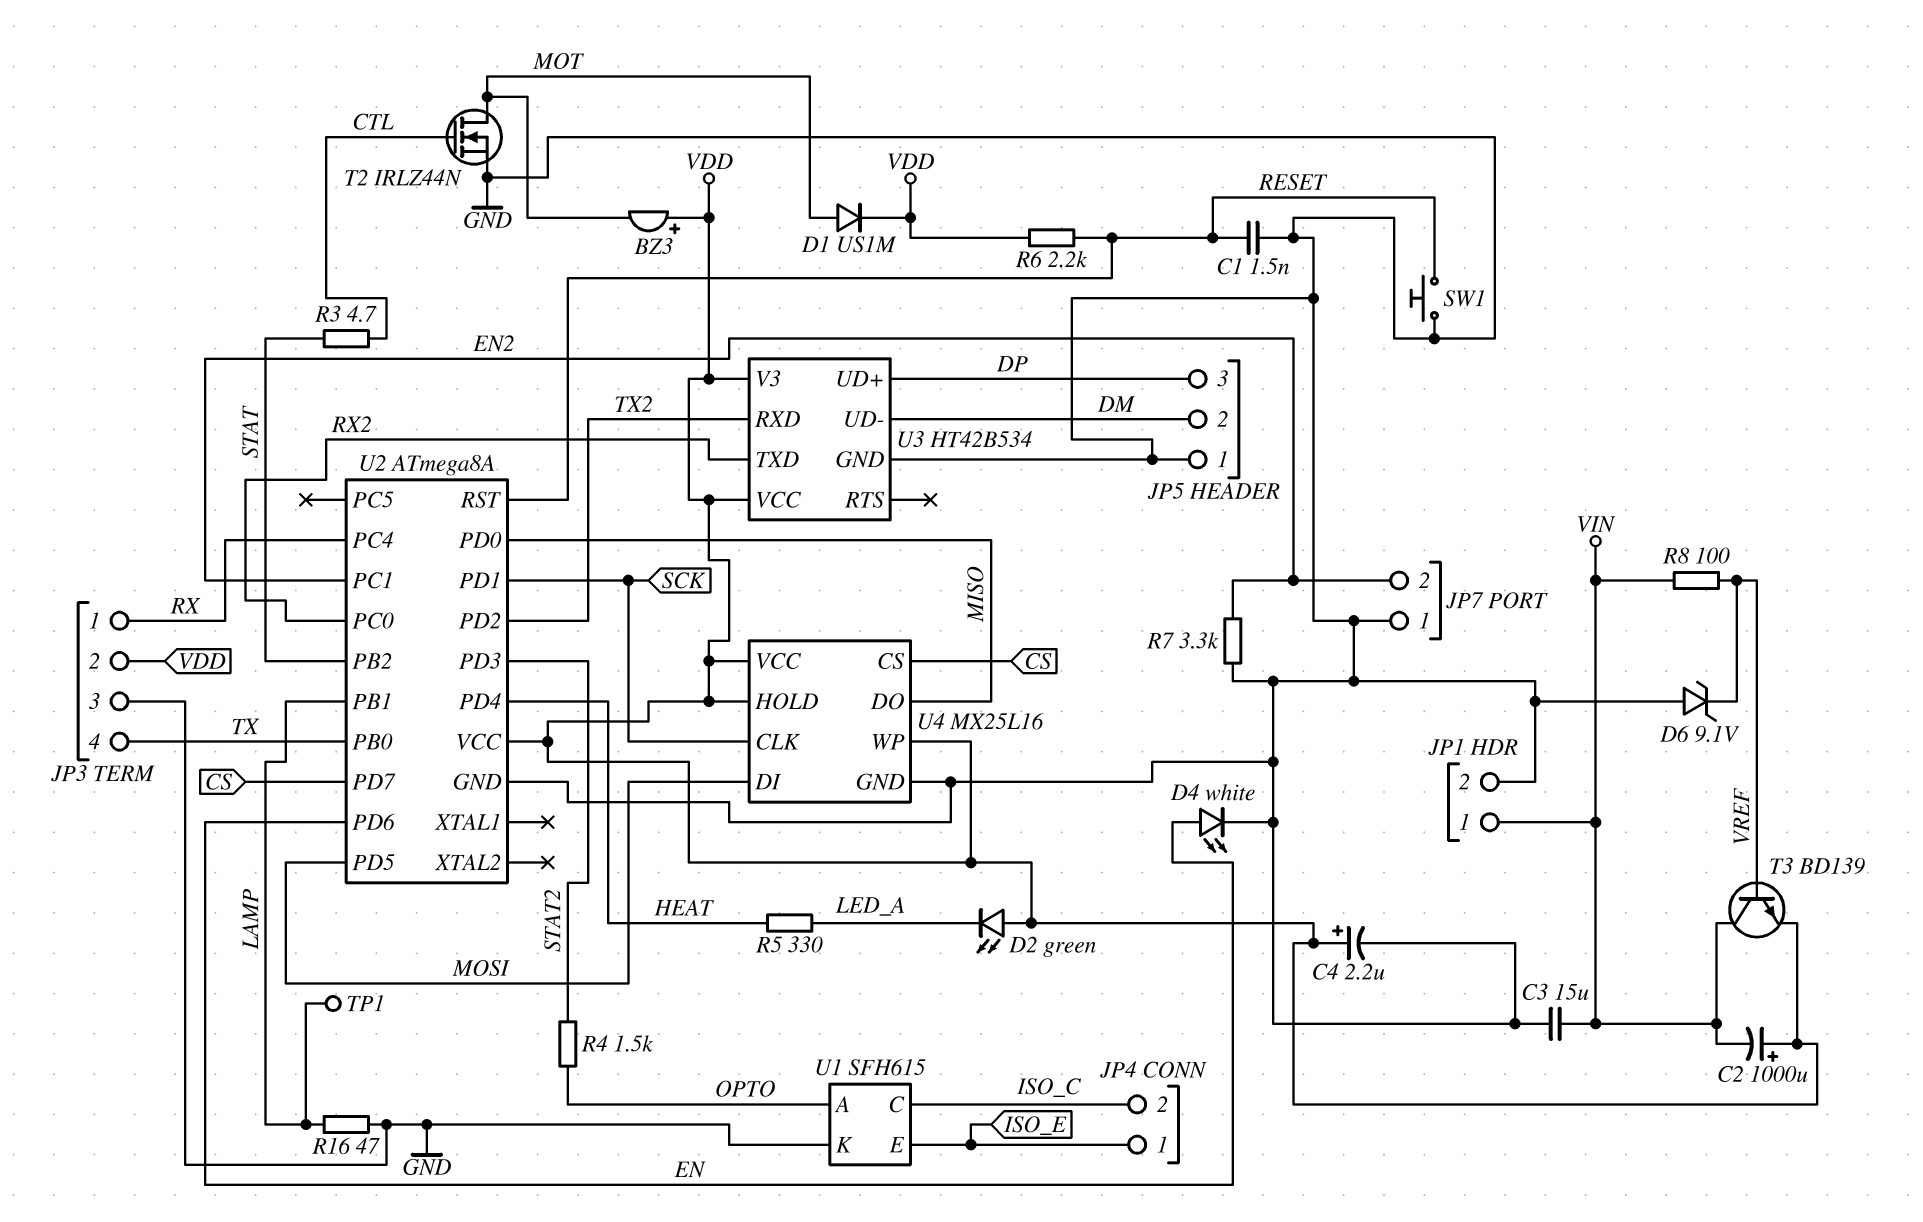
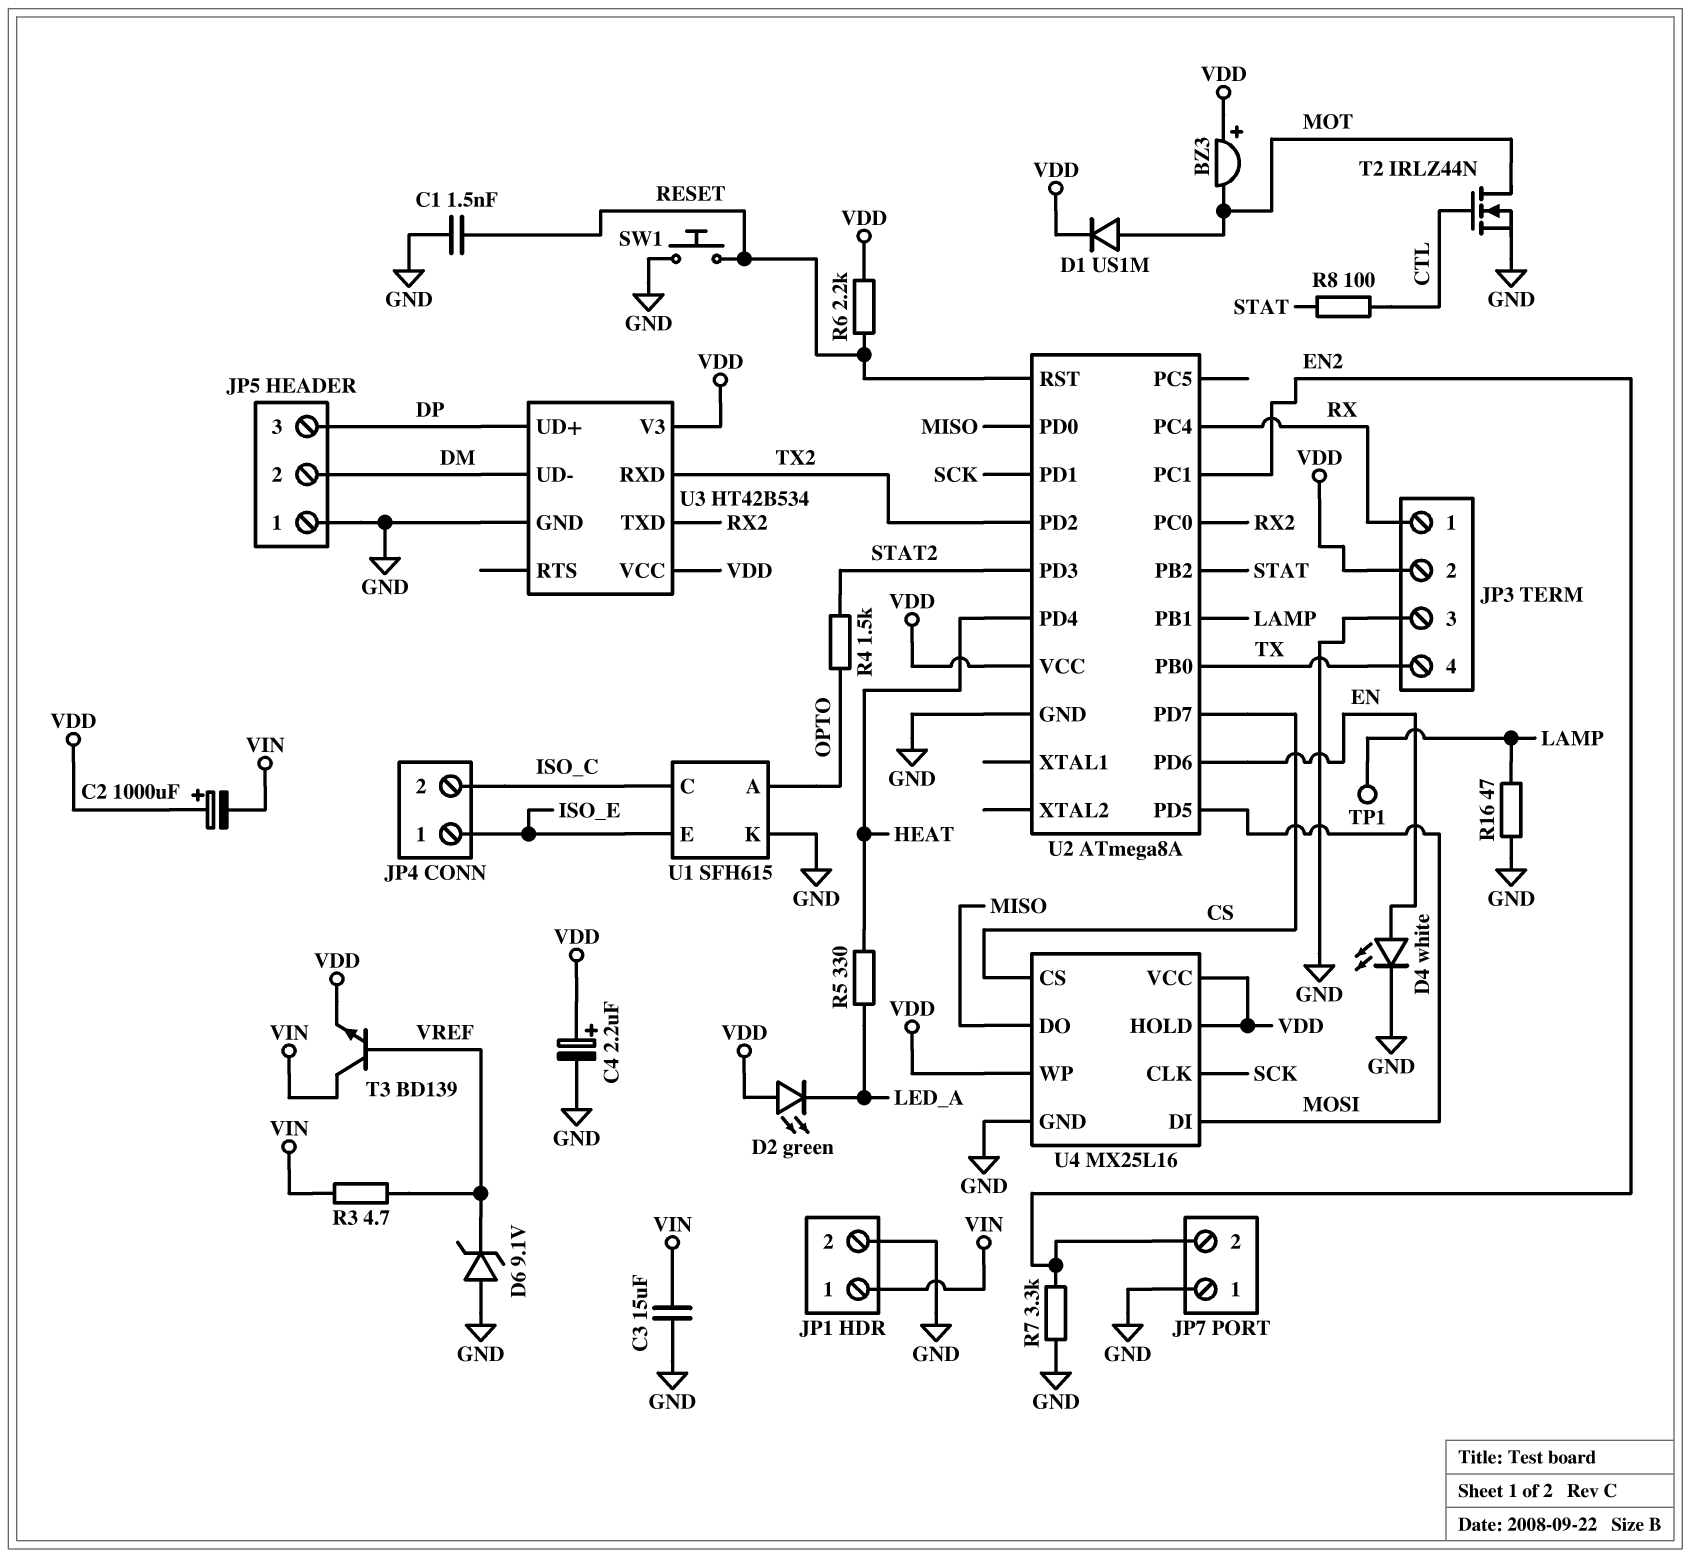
R3: 4.7 (CTL, STAT) -> 4.7 (VIN, VREF)
R8: 100 (VIN, VREF) -> 100 (CTL, STAT)

